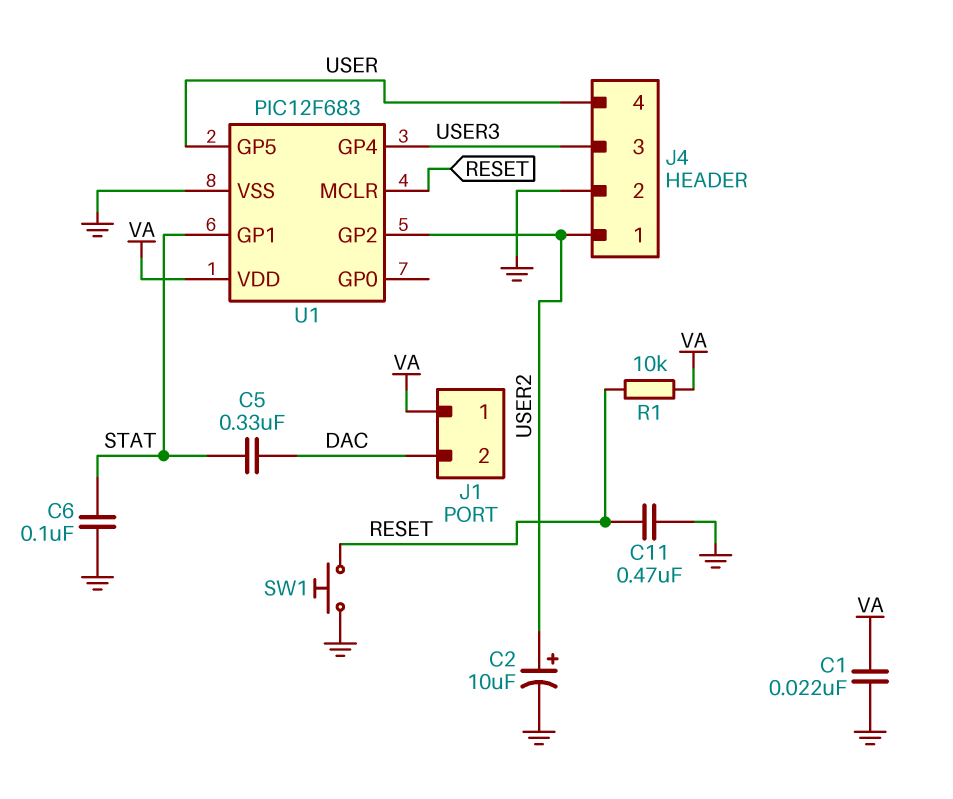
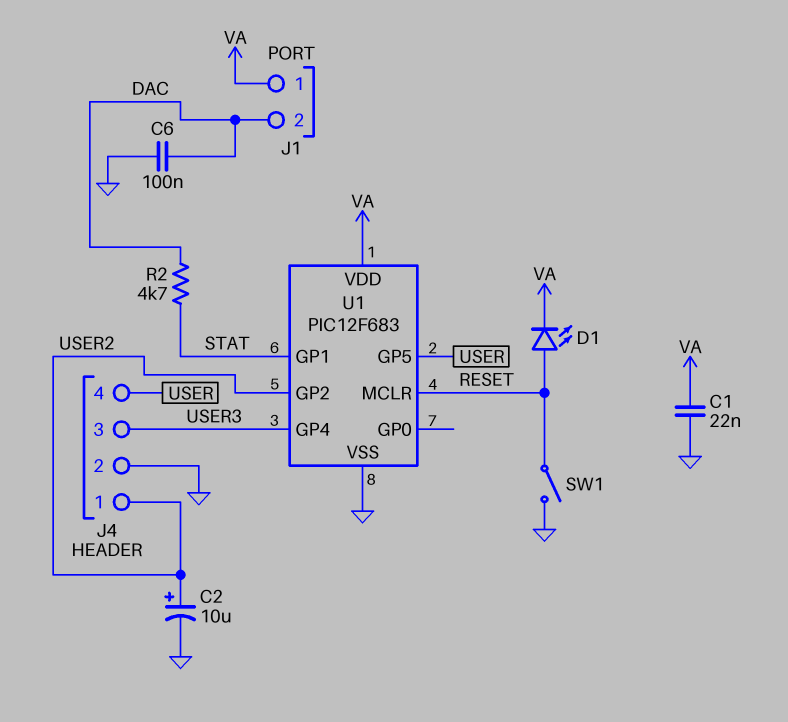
C5: 330nF (DAC, STAT) -> none
C6: 100nF (GND, STAT) -> 100nF (DAC, GND)
C11: 470nF (GND, RESET) -> none
D1: none -> LED (A RESET, K VA)
R1: 10k (RESET, VA) -> none
R2: none -> 4.7k (DAC, STAT)
SW1: button (GND, RESET) -> switch (GND, RESET)

